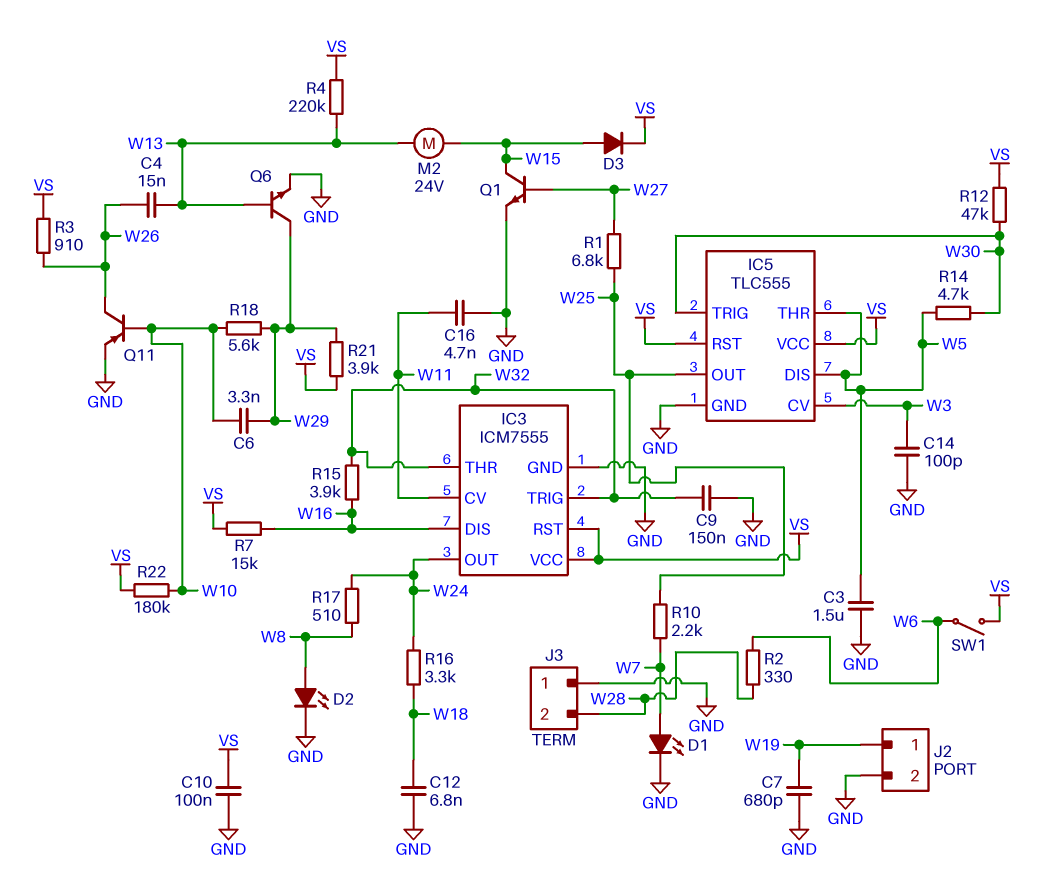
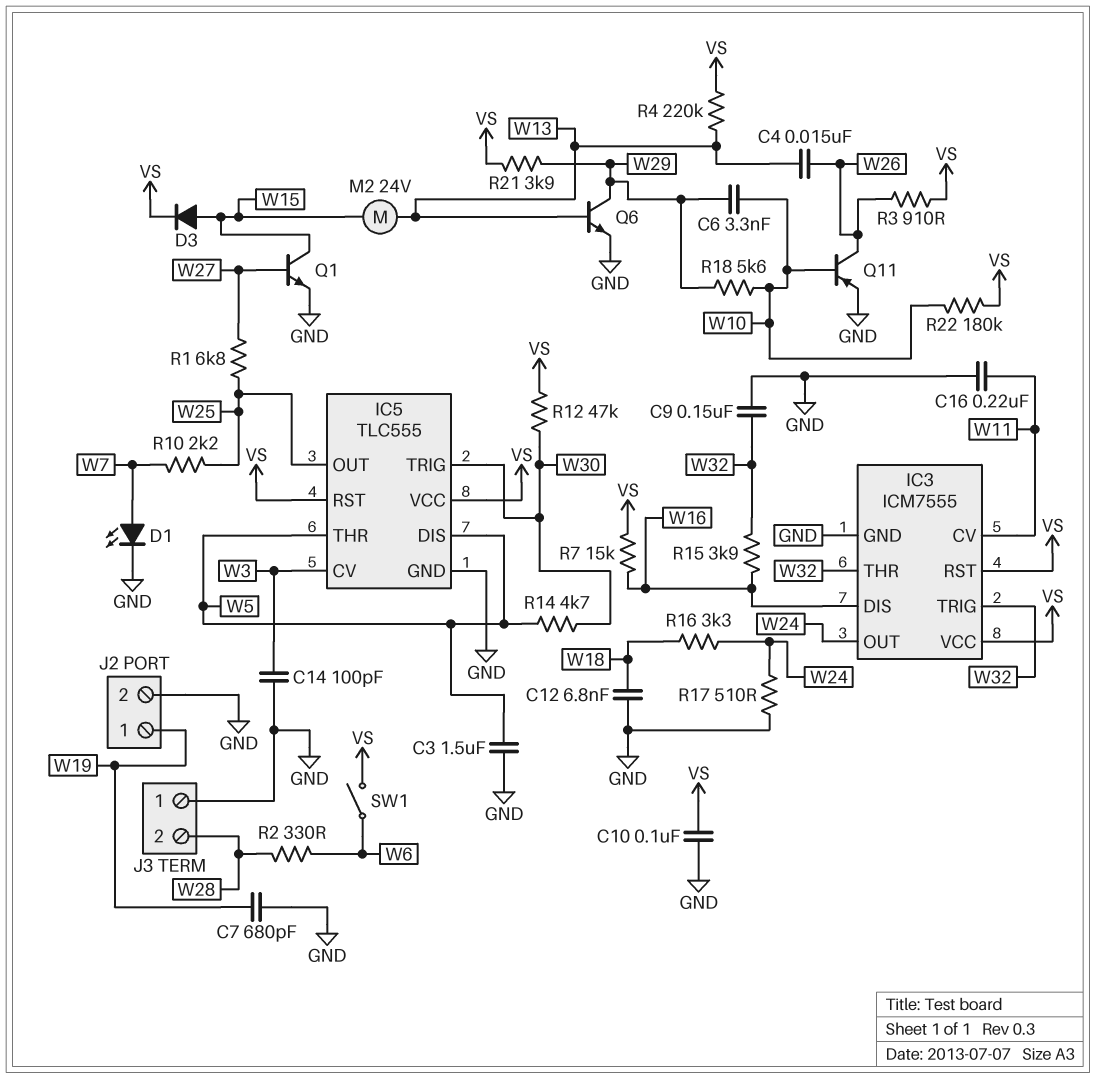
C16: 4.7nF (GND, W11) -> 220nF (GND, W11)
D2: LED (A W8, K GND) -> none
R17: 510 (W8, W24) -> 510 (GND, W24)

